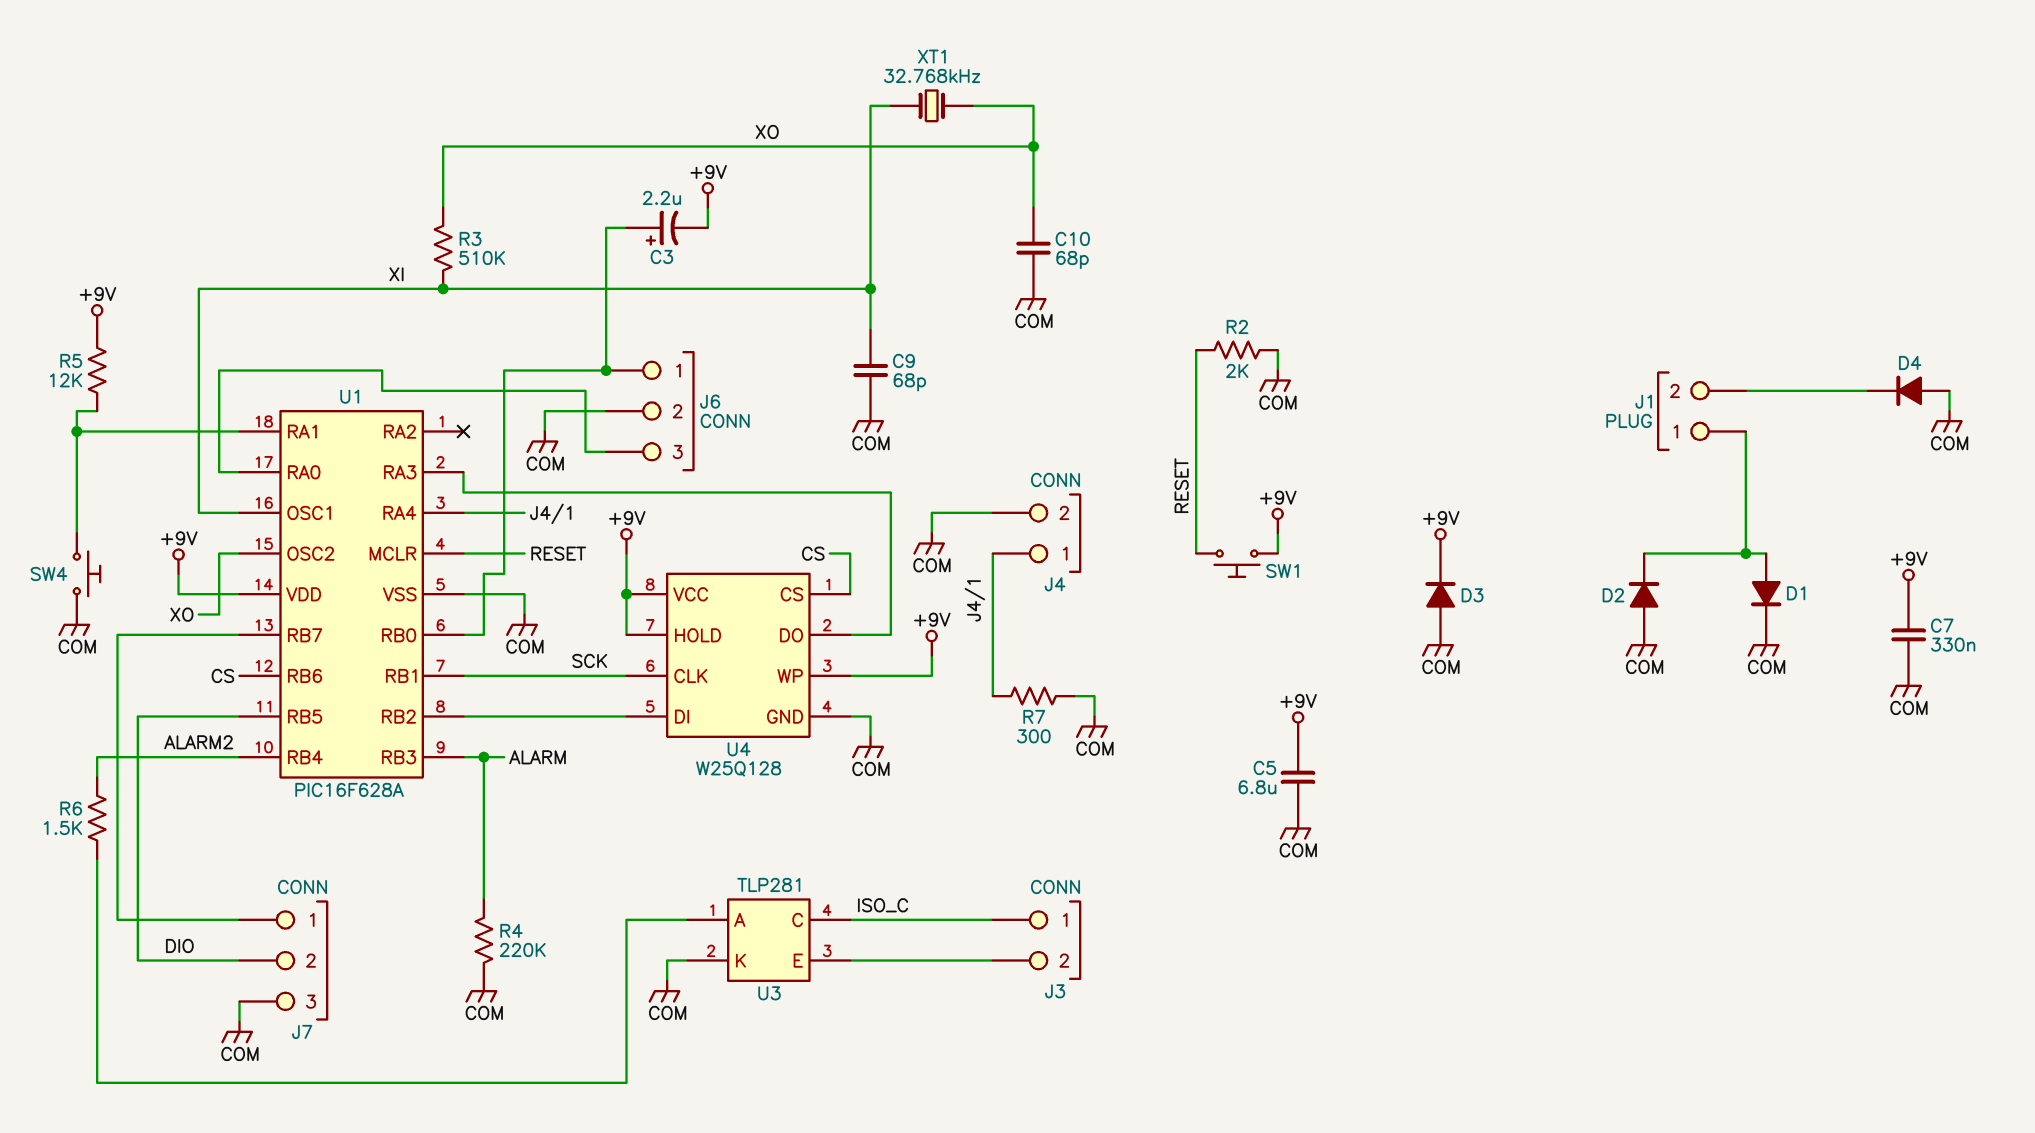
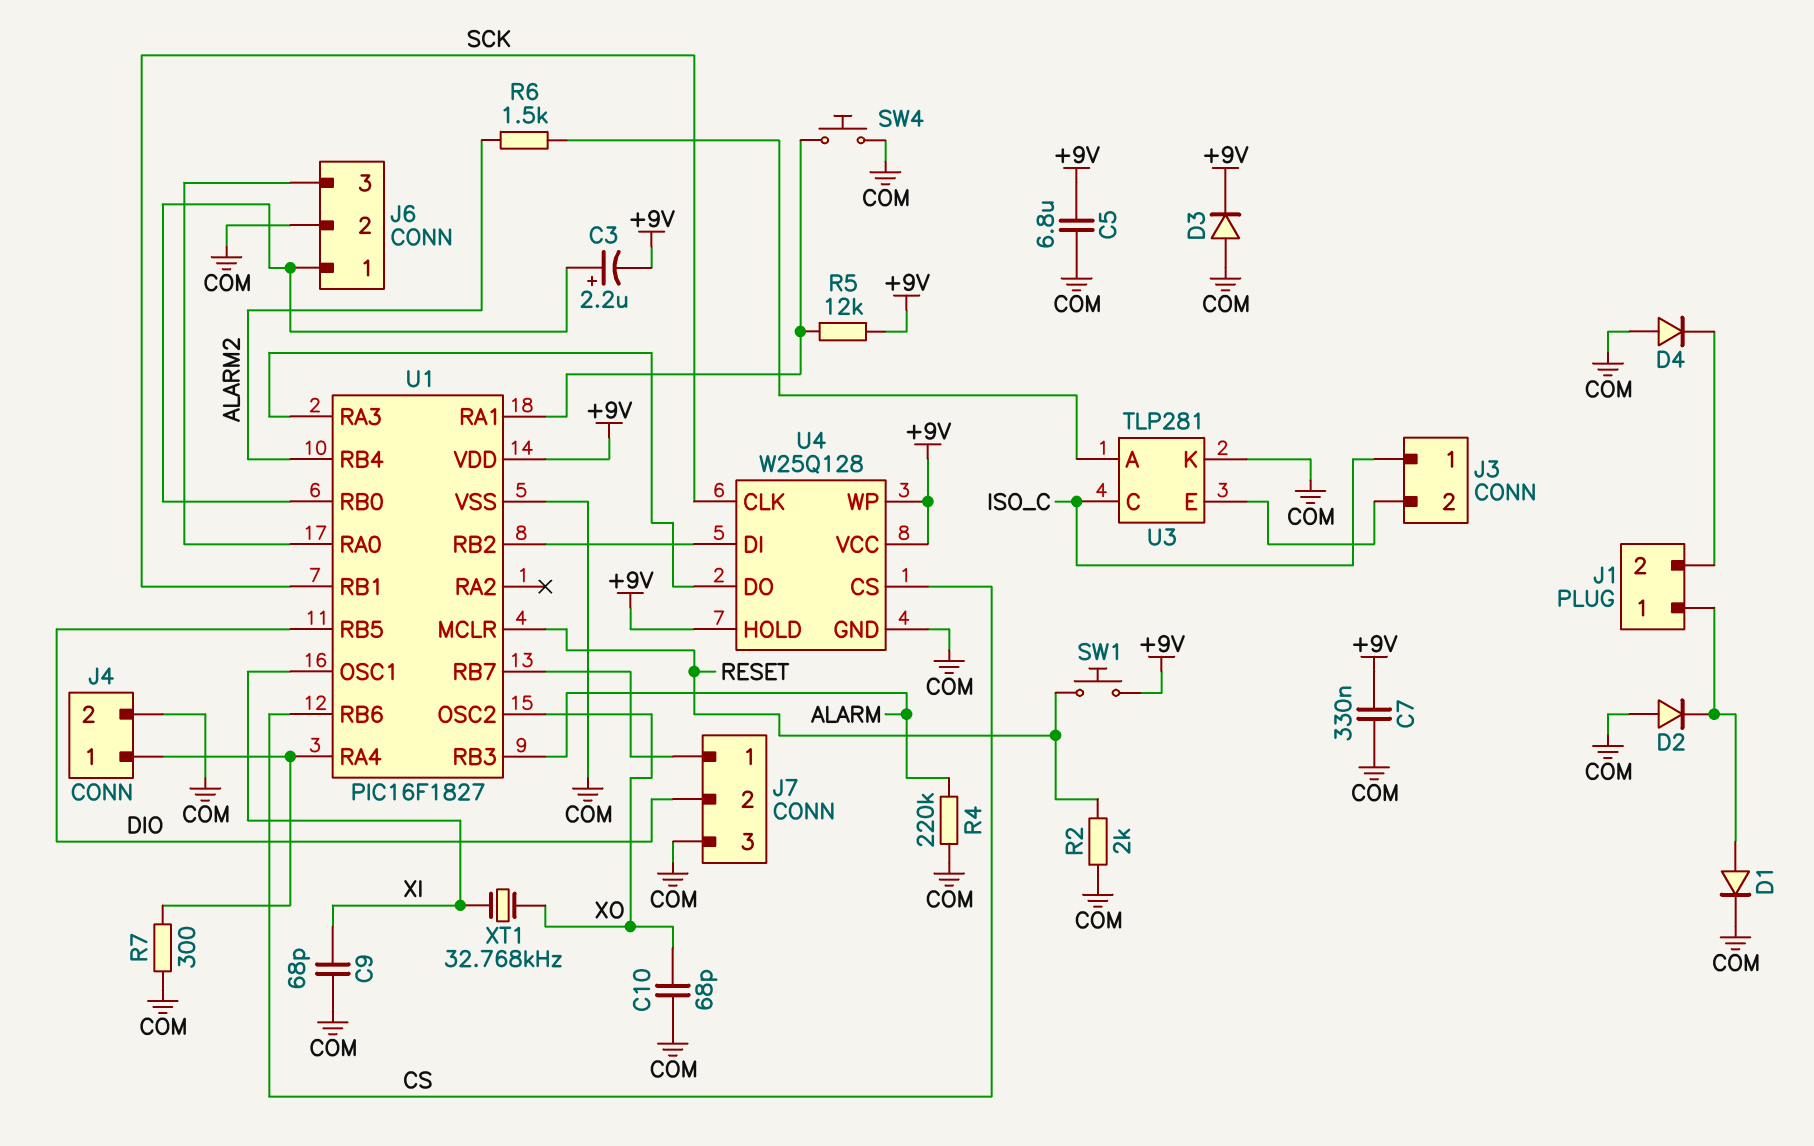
R3: 510k (XI, XO) -> none
U1: PIC16F628A -> PIC16F1827

